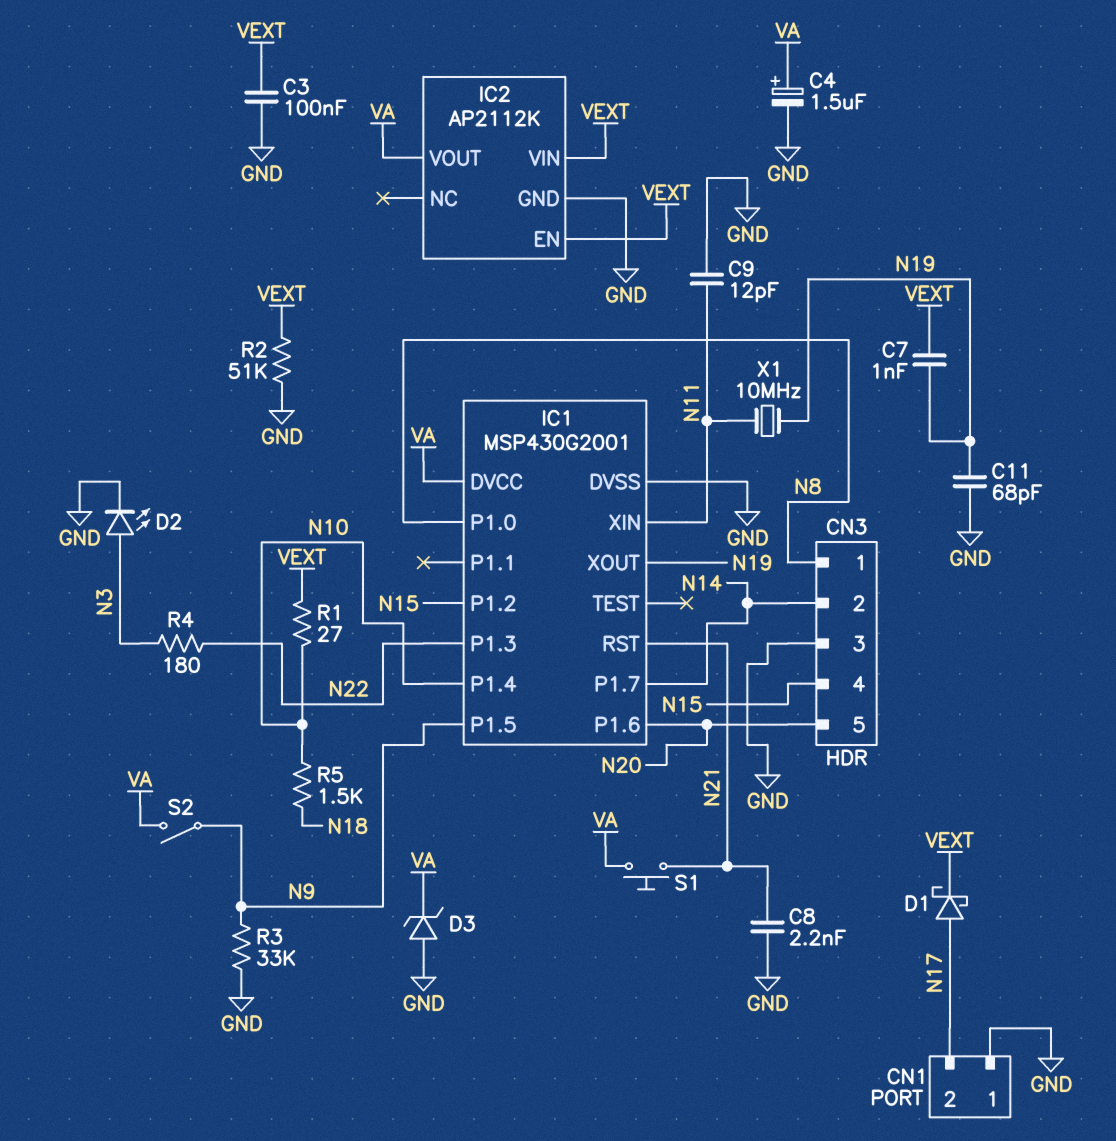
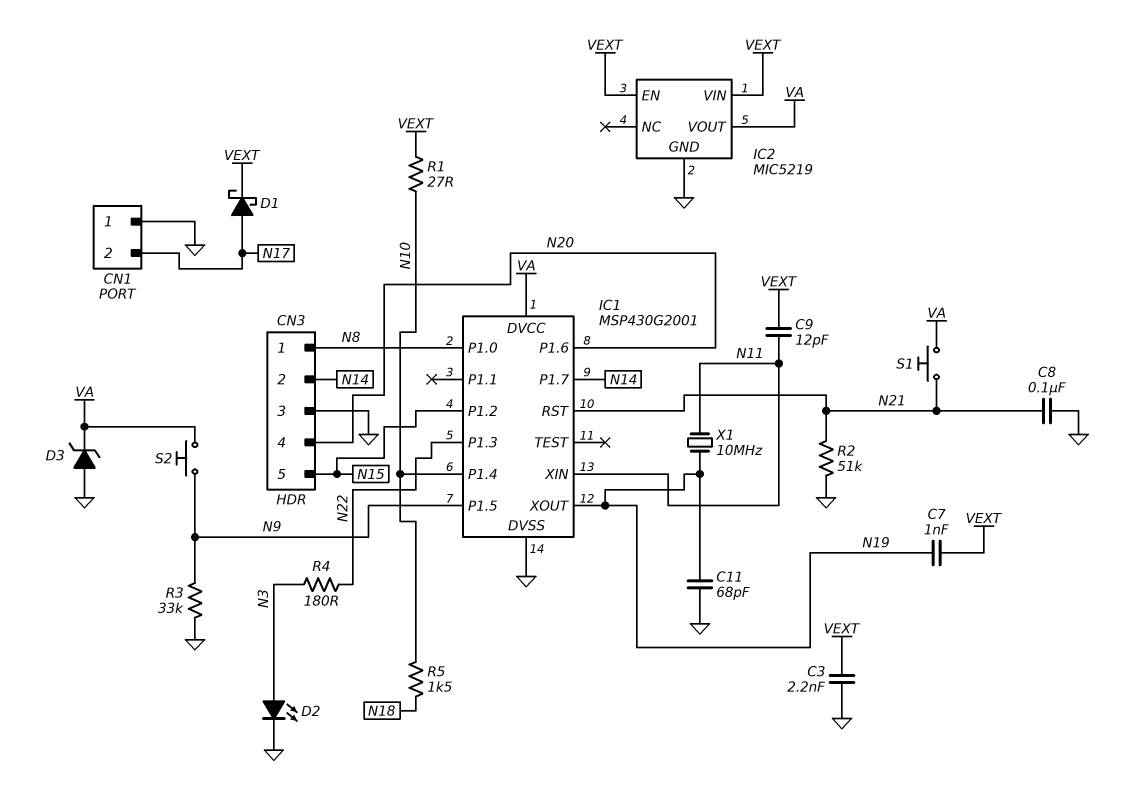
C3: 100nF (GND, VEXT) -> 2.2nF (GND, VEXT)
C4: 1.5uF (plus VA, minus GND) -> none
C8: 2.2nF (GND, N21) -> 100nF (GND, N21)
C9: 12pF (GND, N11) -> 12pF (N11, VEXT)
CN3 pin 4: N15 -> N20
CN3 pin 5: N20 -> N15
IC2: AP2112K -> MIC5219
R2: 51k (GND, VEXT) -> 51k (GND, N21)
S2: switch (N9, VA) -> button (N9, VA)

